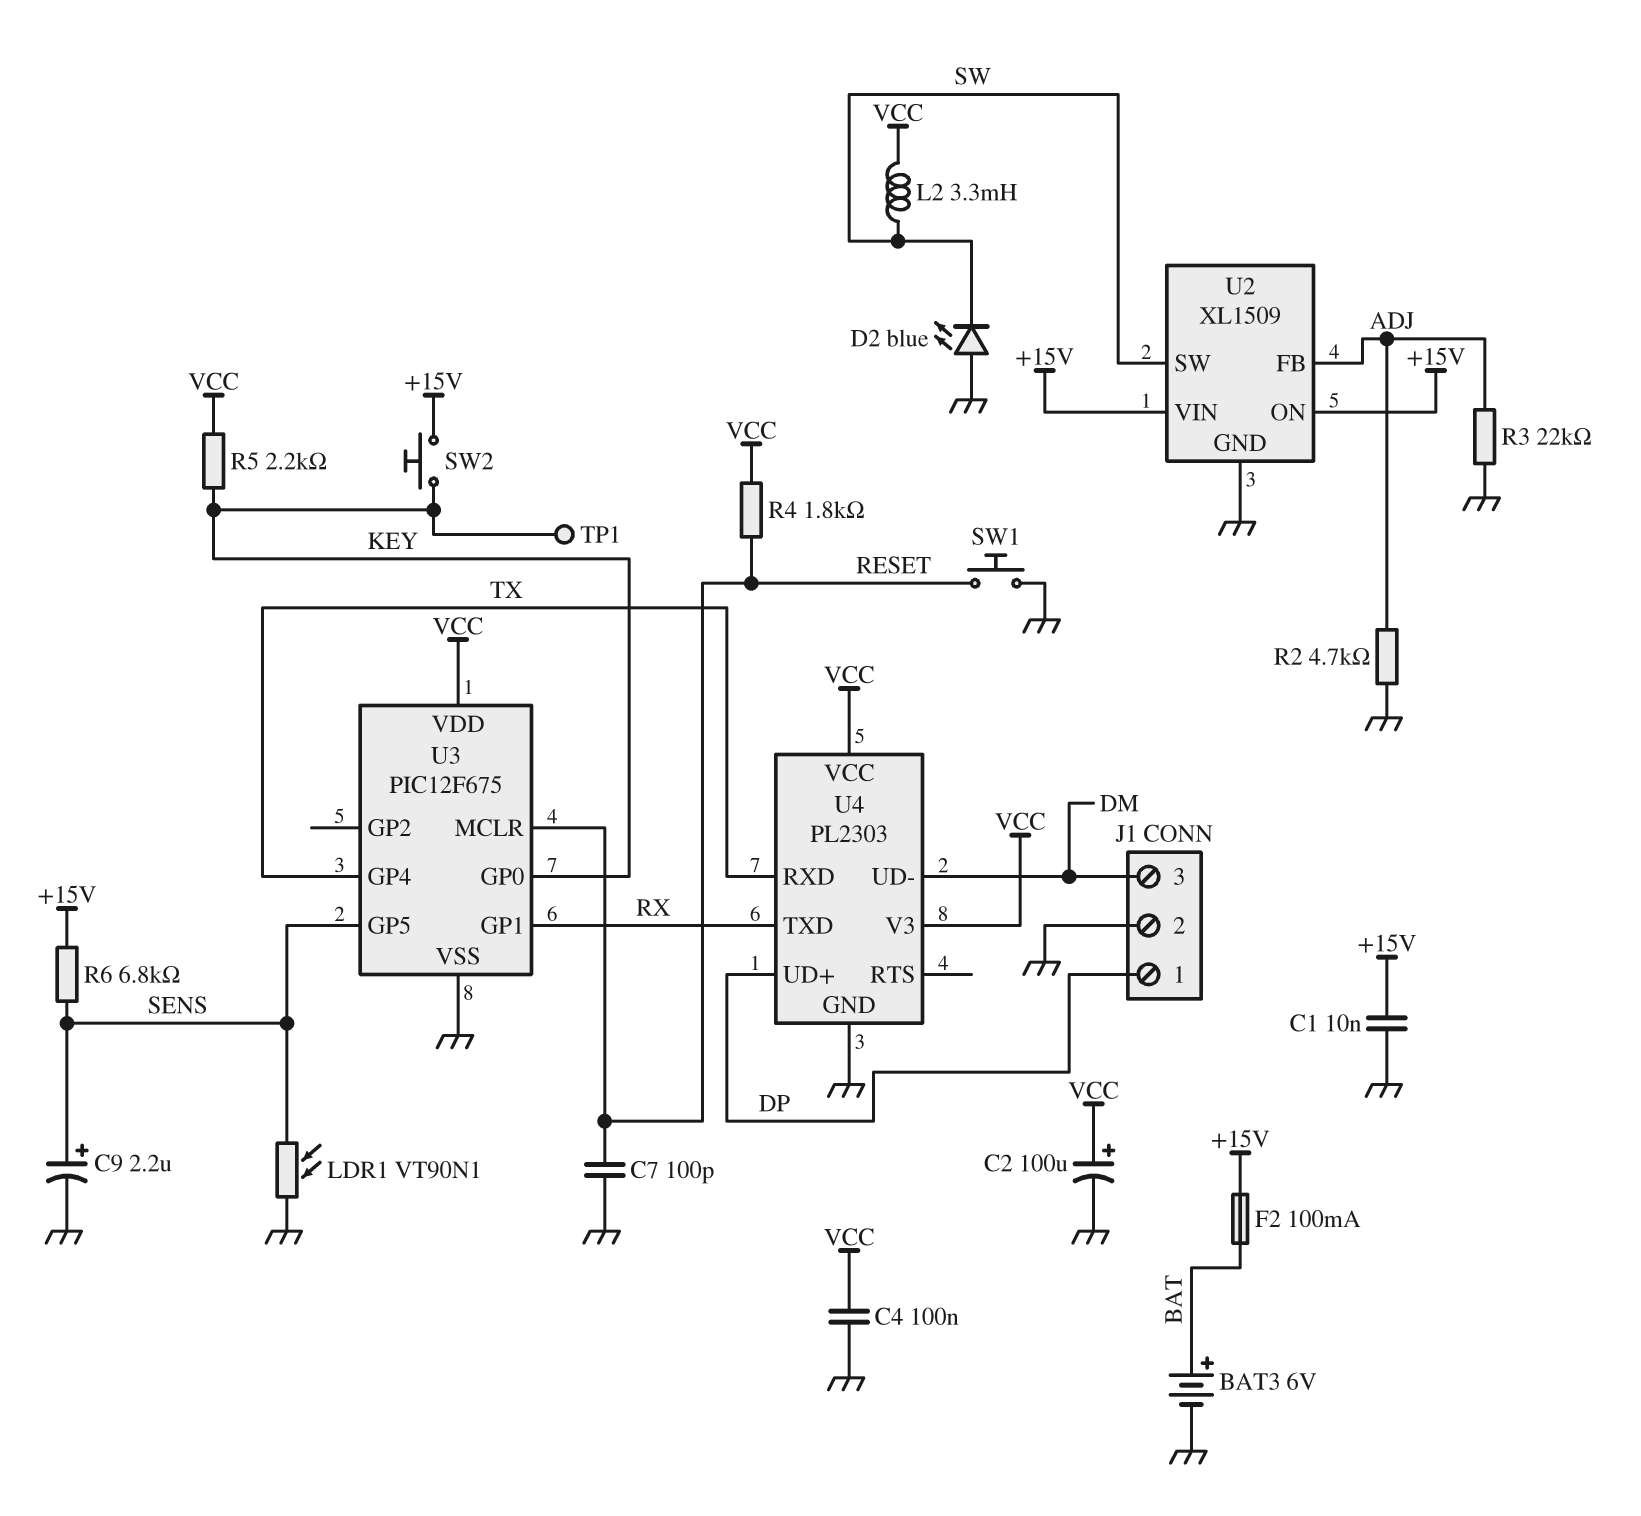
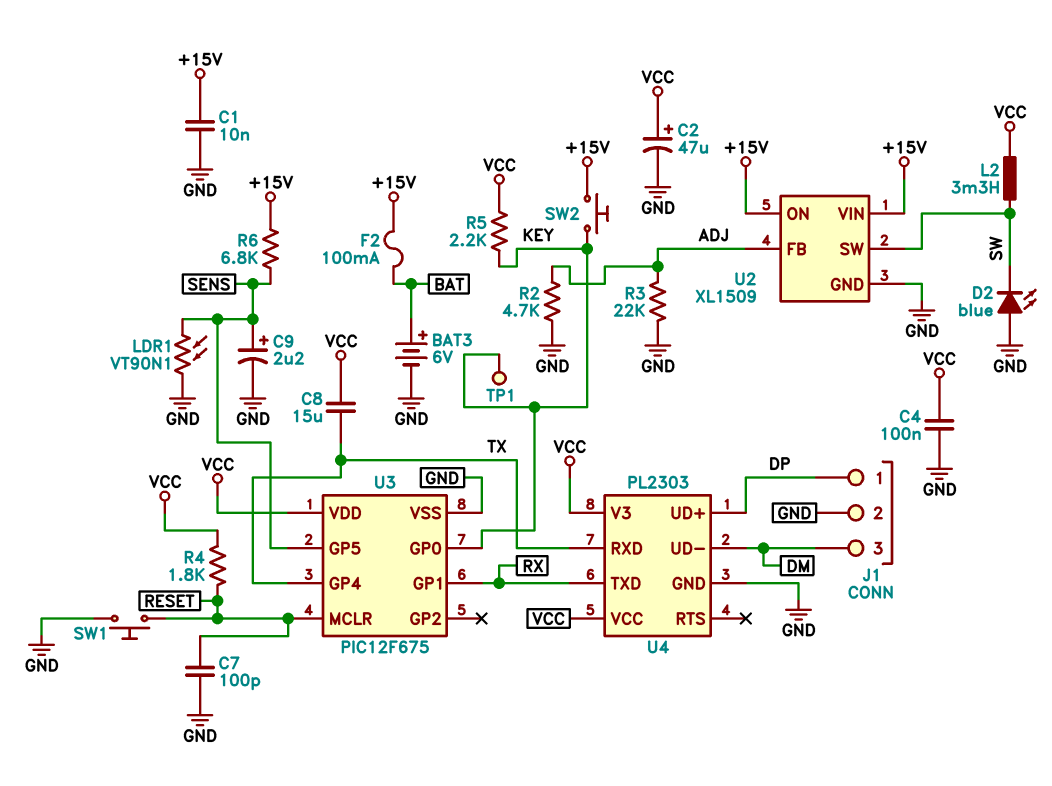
C2: 100uF (plus VCC, minus GND) -> 47uF (plus VCC, minus GND)
C8: none -> 15uF (TX, VCC)

